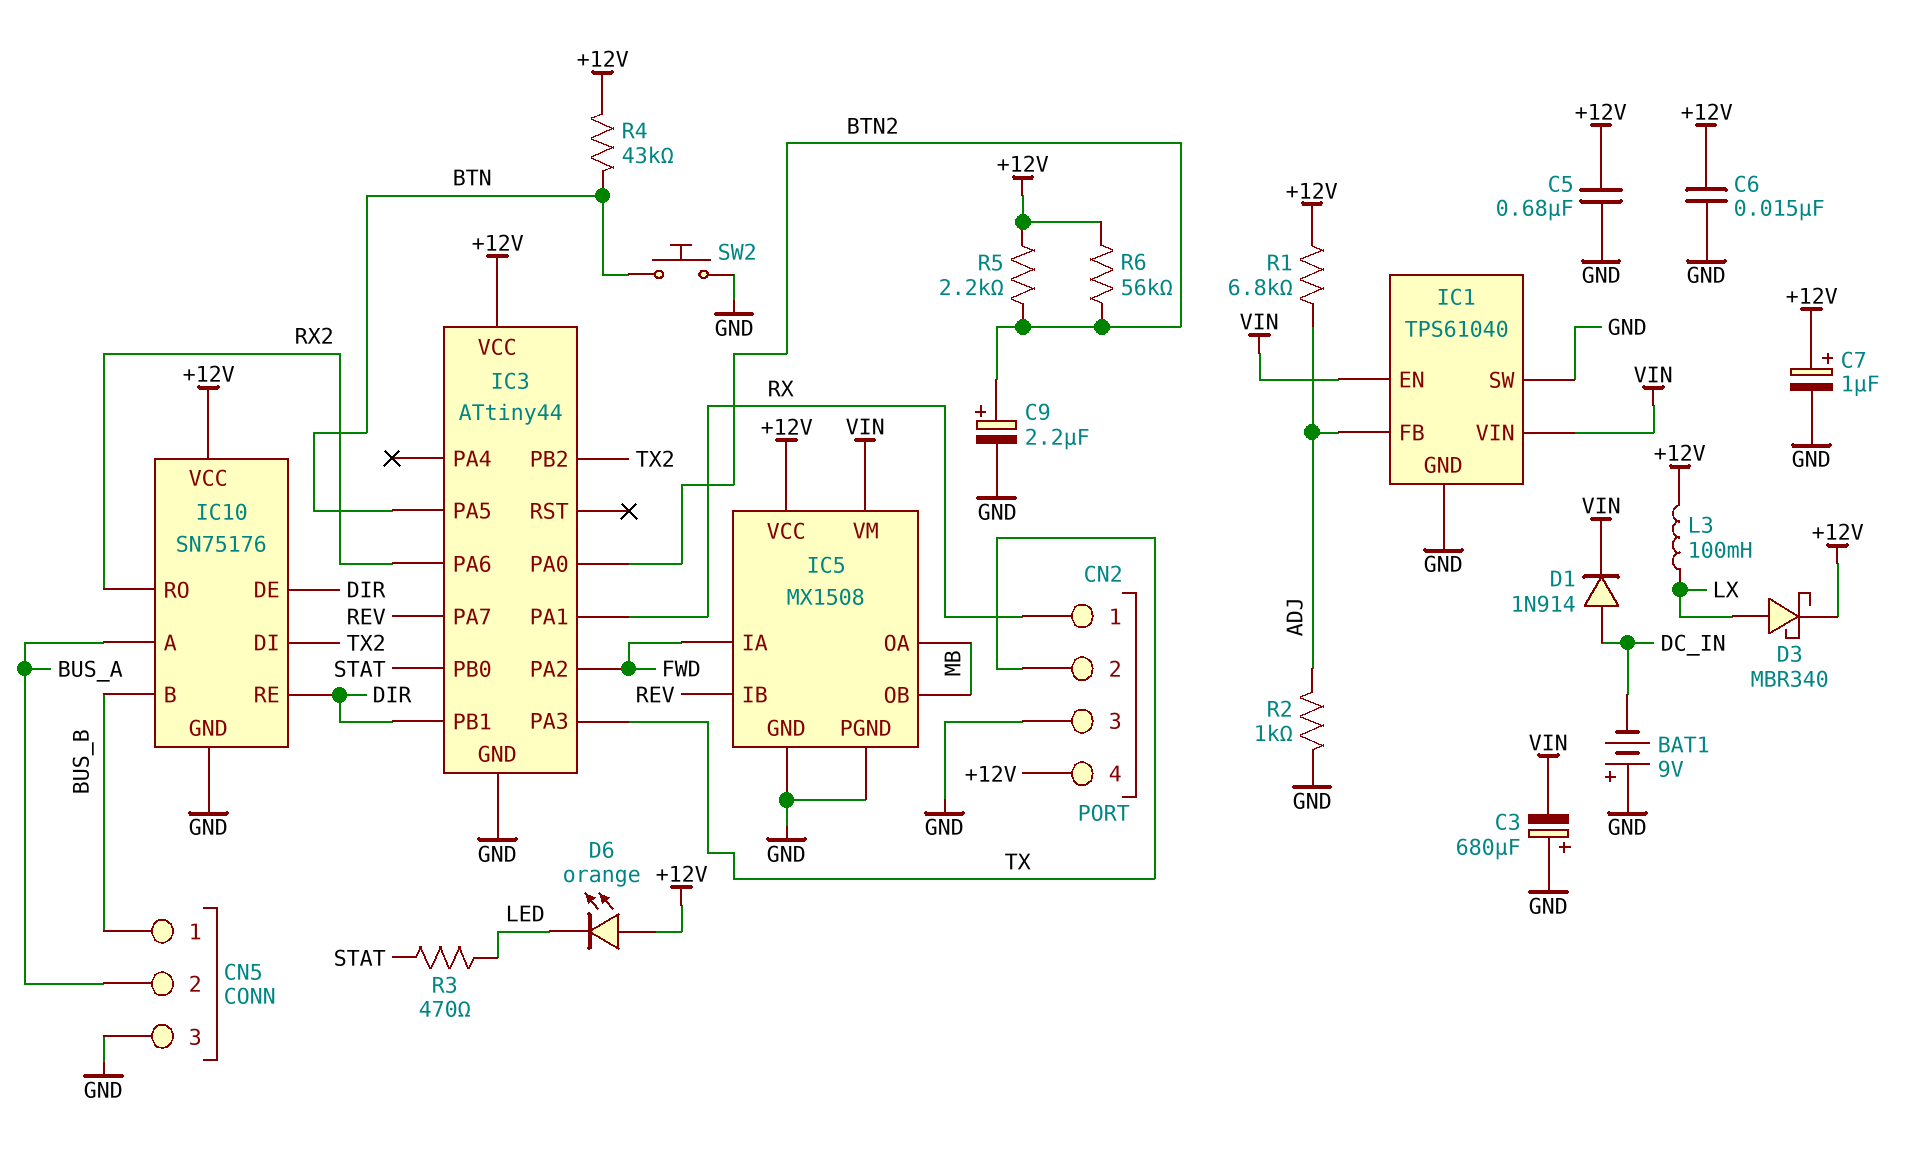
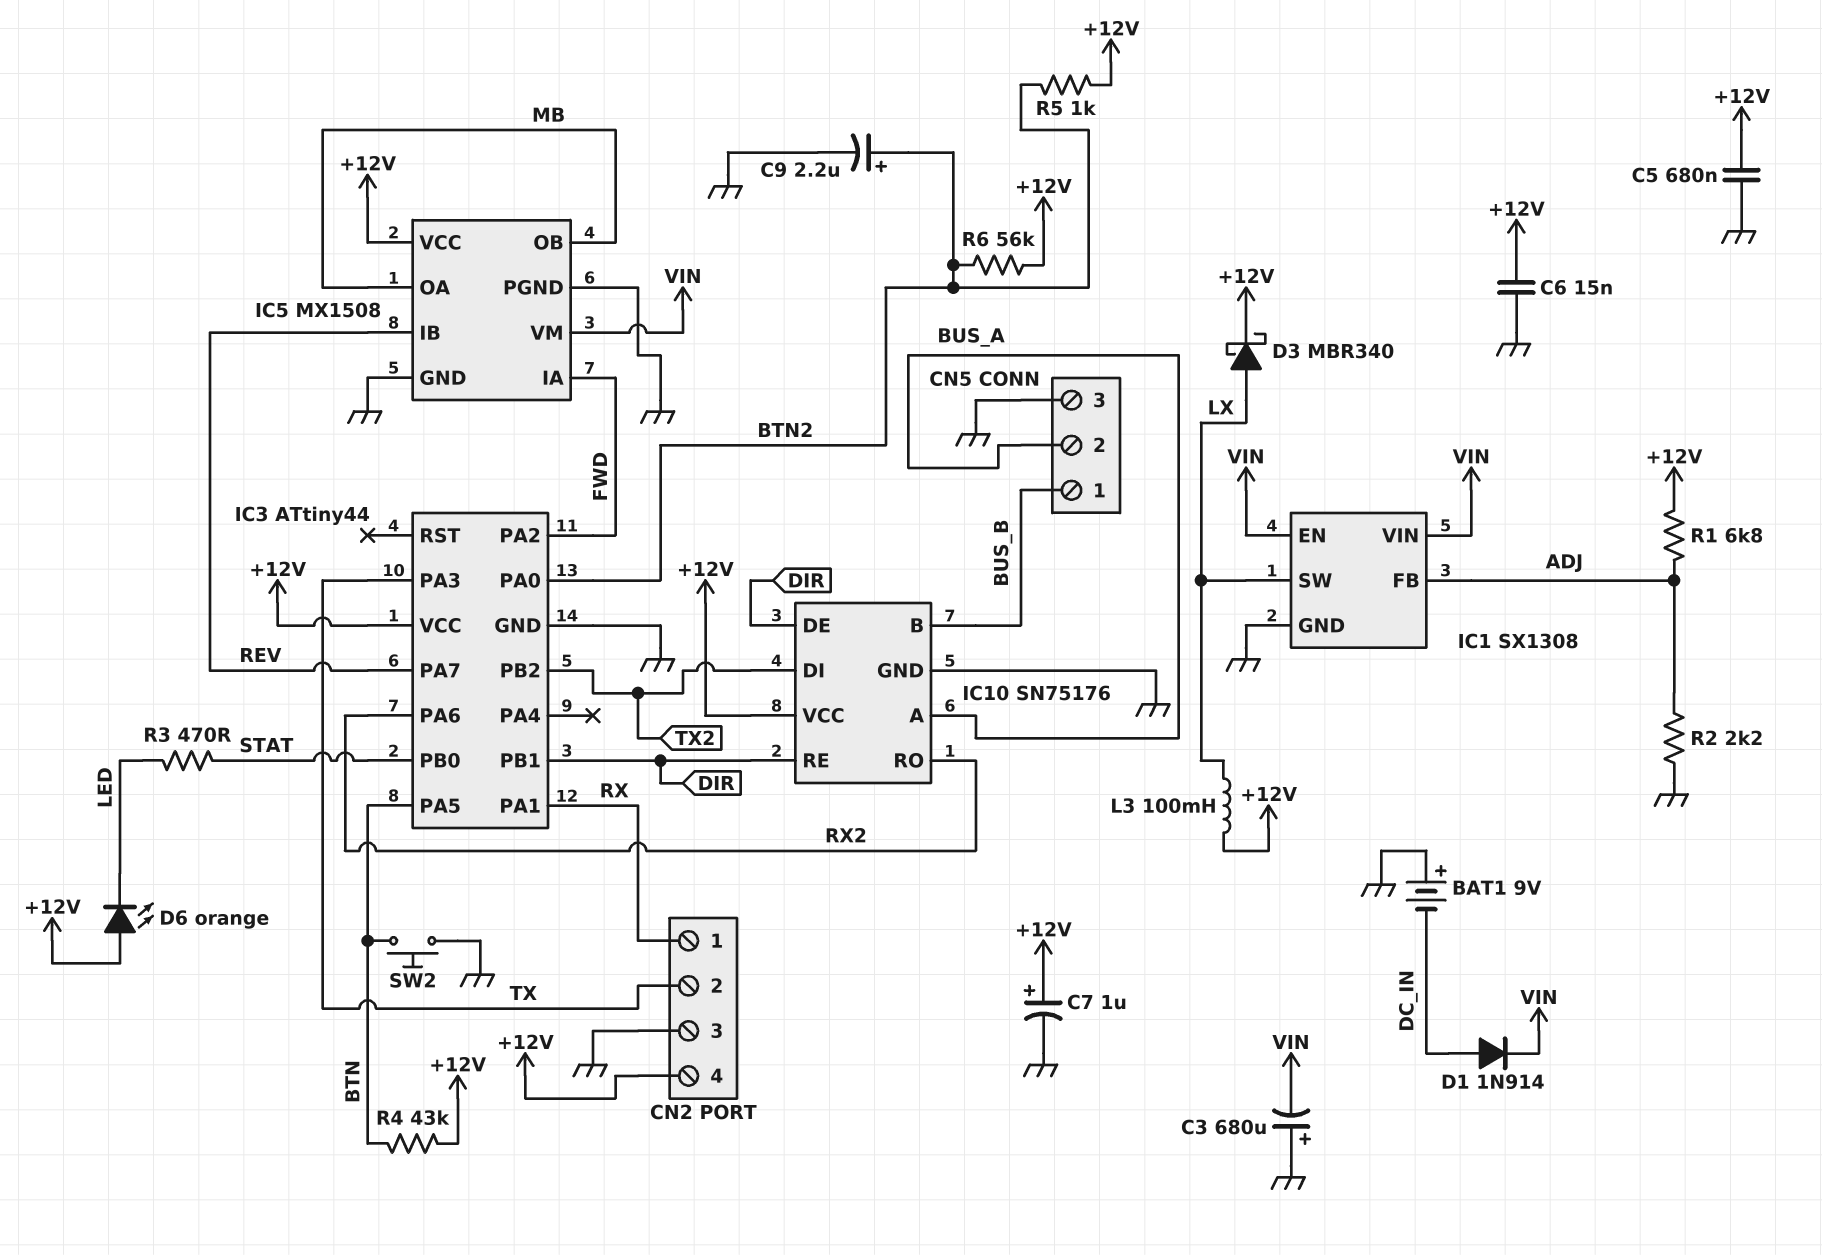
IC1: TPS61040 -> SX1308
IC1 pin SW: GND -> LX
R2: 1k (ADJ, GND) -> 2.2k (ADJ, GND)
R5: 2.2k (+12V, BTN2) -> 1k (+12V, BTN2)

